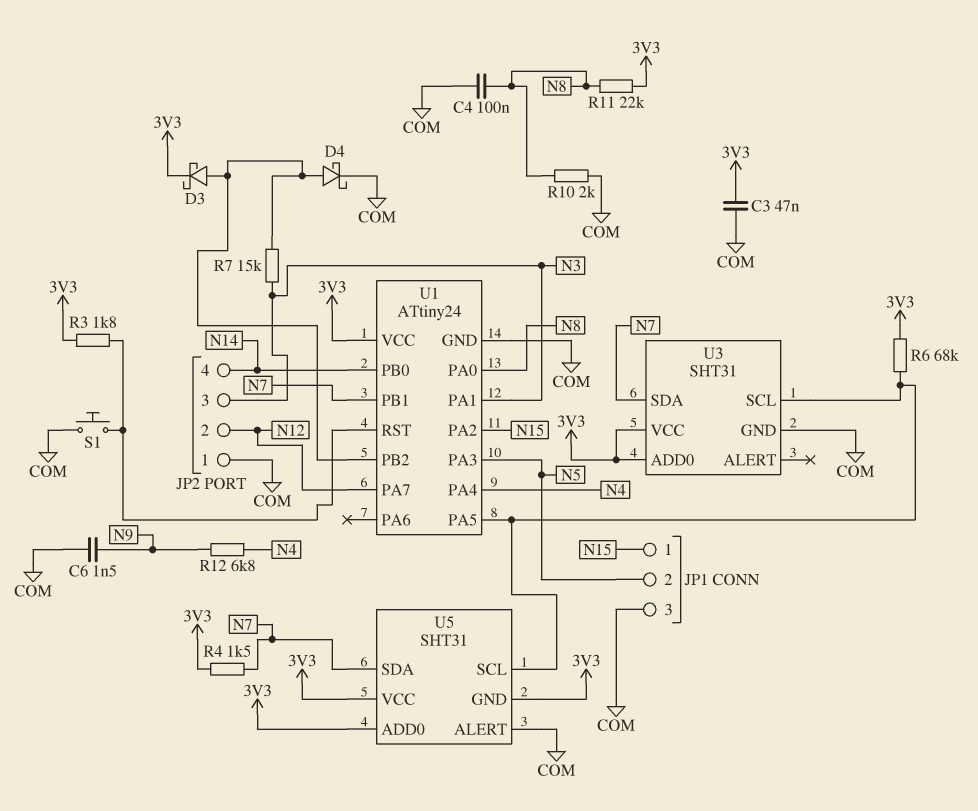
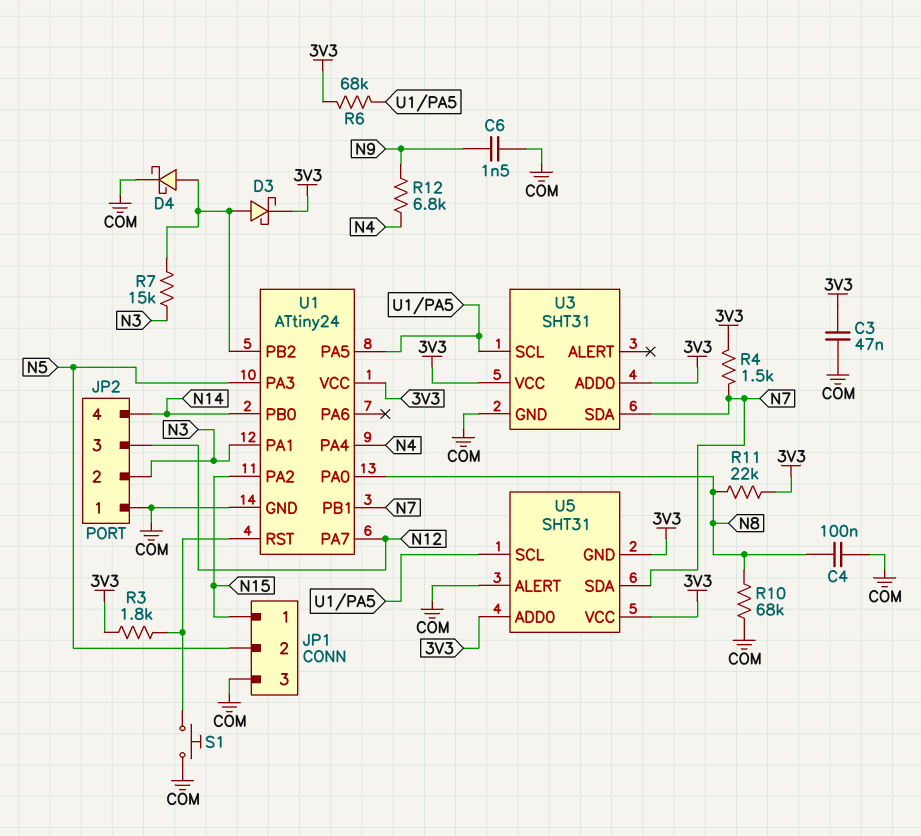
JP2 pin 2: N12 -> N3
JP2 pin 3: N3 -> N12
R10: 2k (COM, N8) -> 68k (COM, N8)

